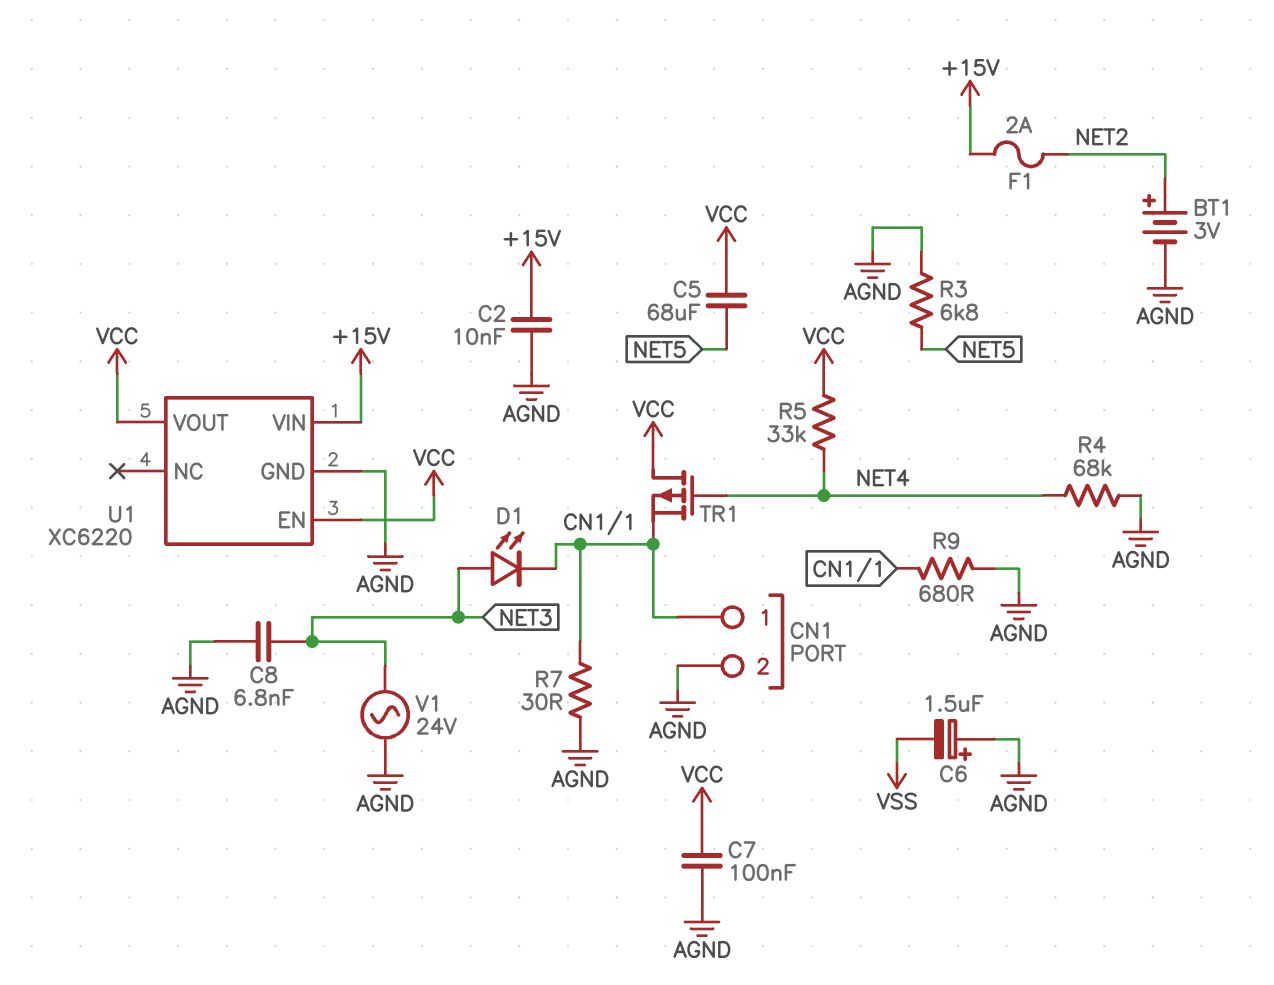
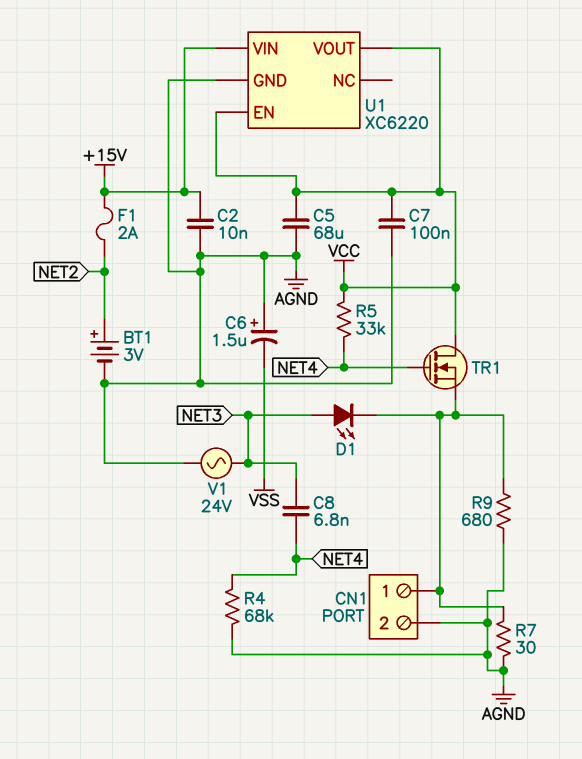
C5: 68uF (NET5, VCC) -> 68uF (AGND, VCC)
C8: 6.8nF (AGND, NET3) -> 6.8nF (NET3, NET4)
R3: 6.8k (AGND, NET5) -> none
TR1: PMOS (G NET4, D VCC, S CN1/1) -> NMOS (G NET4, D VCC, S CN1/1)

